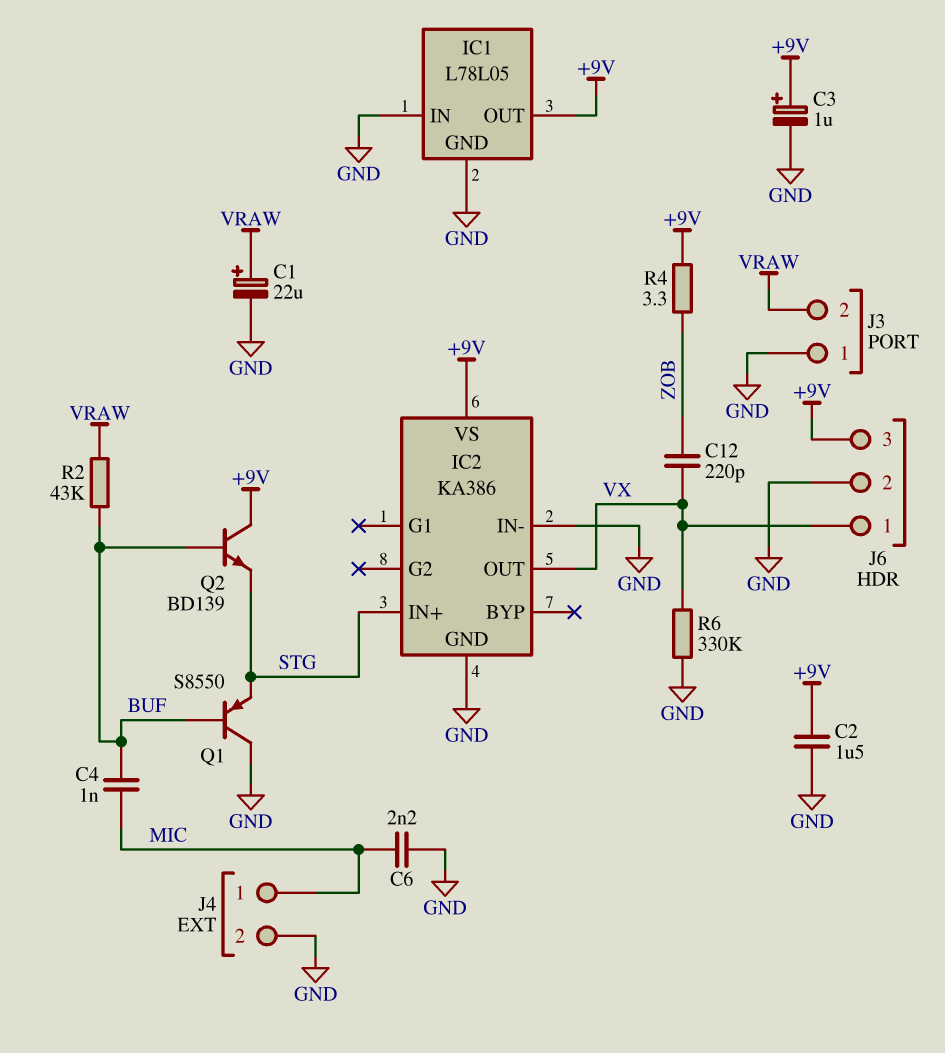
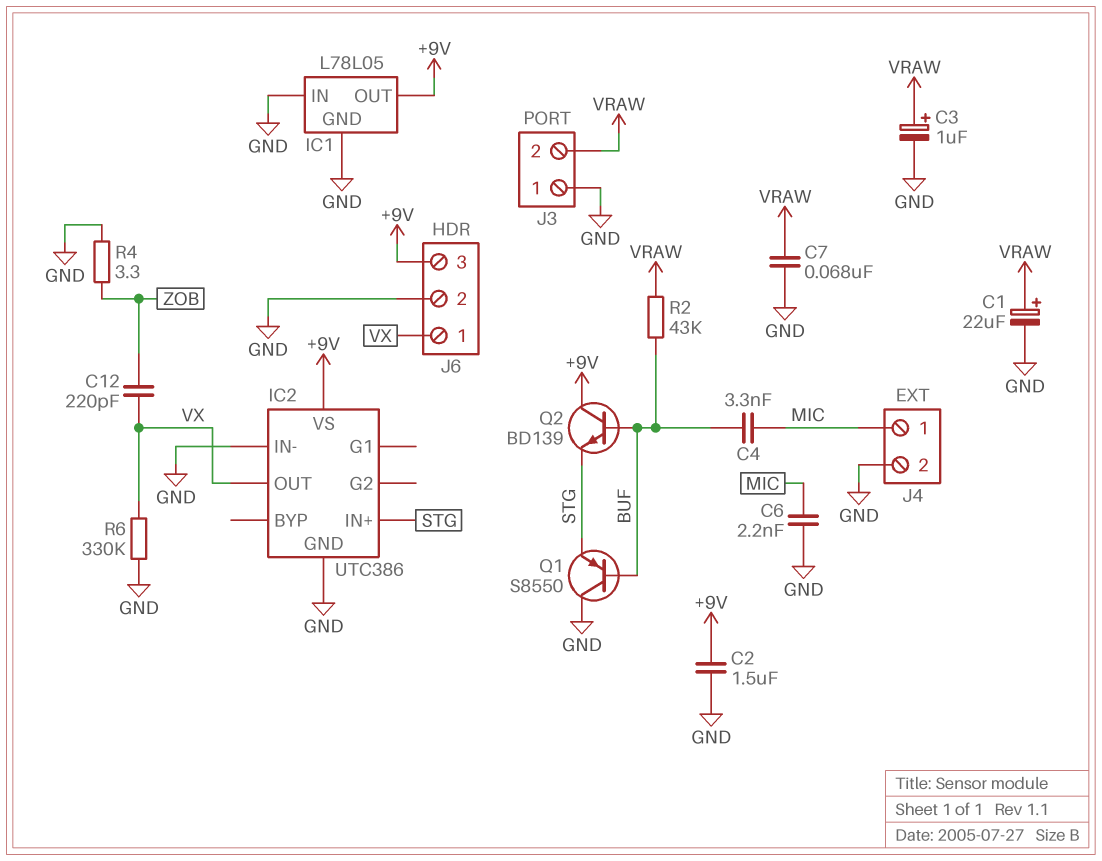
C3: 1uF (plus +9V, minus GND) -> 1uF (plus VRAW, minus GND)
C4: 1nF (BUF, MIC) -> 3.3nF (BUF, MIC)
C7: none -> 68nF (GND, VRAW)
IC2: KA386 -> UTC386
R4: 3.3 (+9V, ZOB) -> 3.3 (GND, ZOB)

